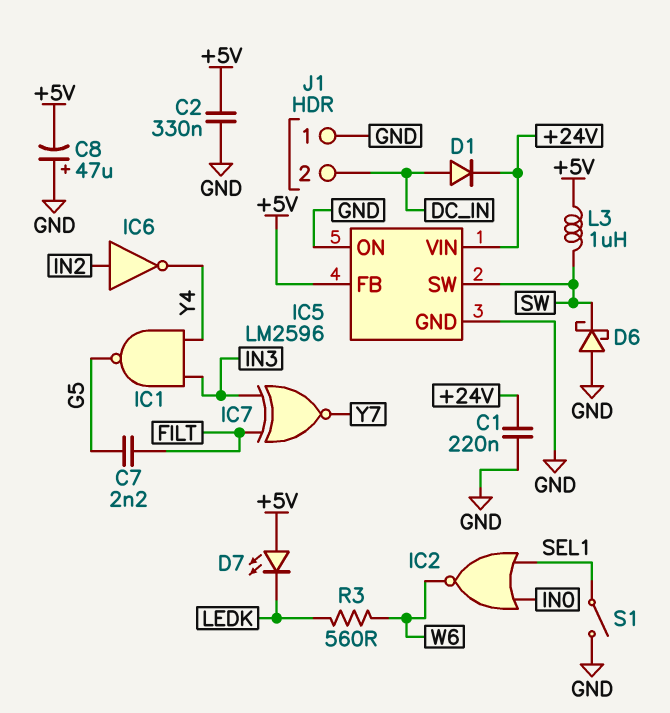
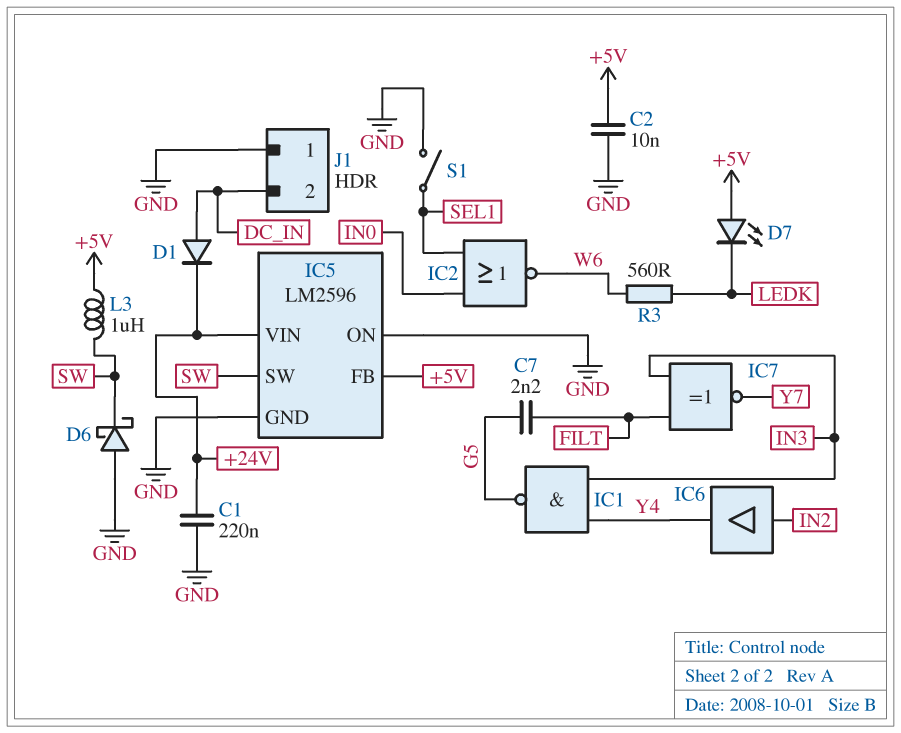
C2: 330nF (+5V, GND) -> 10nF (+5V, GND)
C8: 47uF (plus GND, minus +5V) -> none
IC6: NOT (in IN2, out Y4) -> buffer (in IN2, out Y4)

